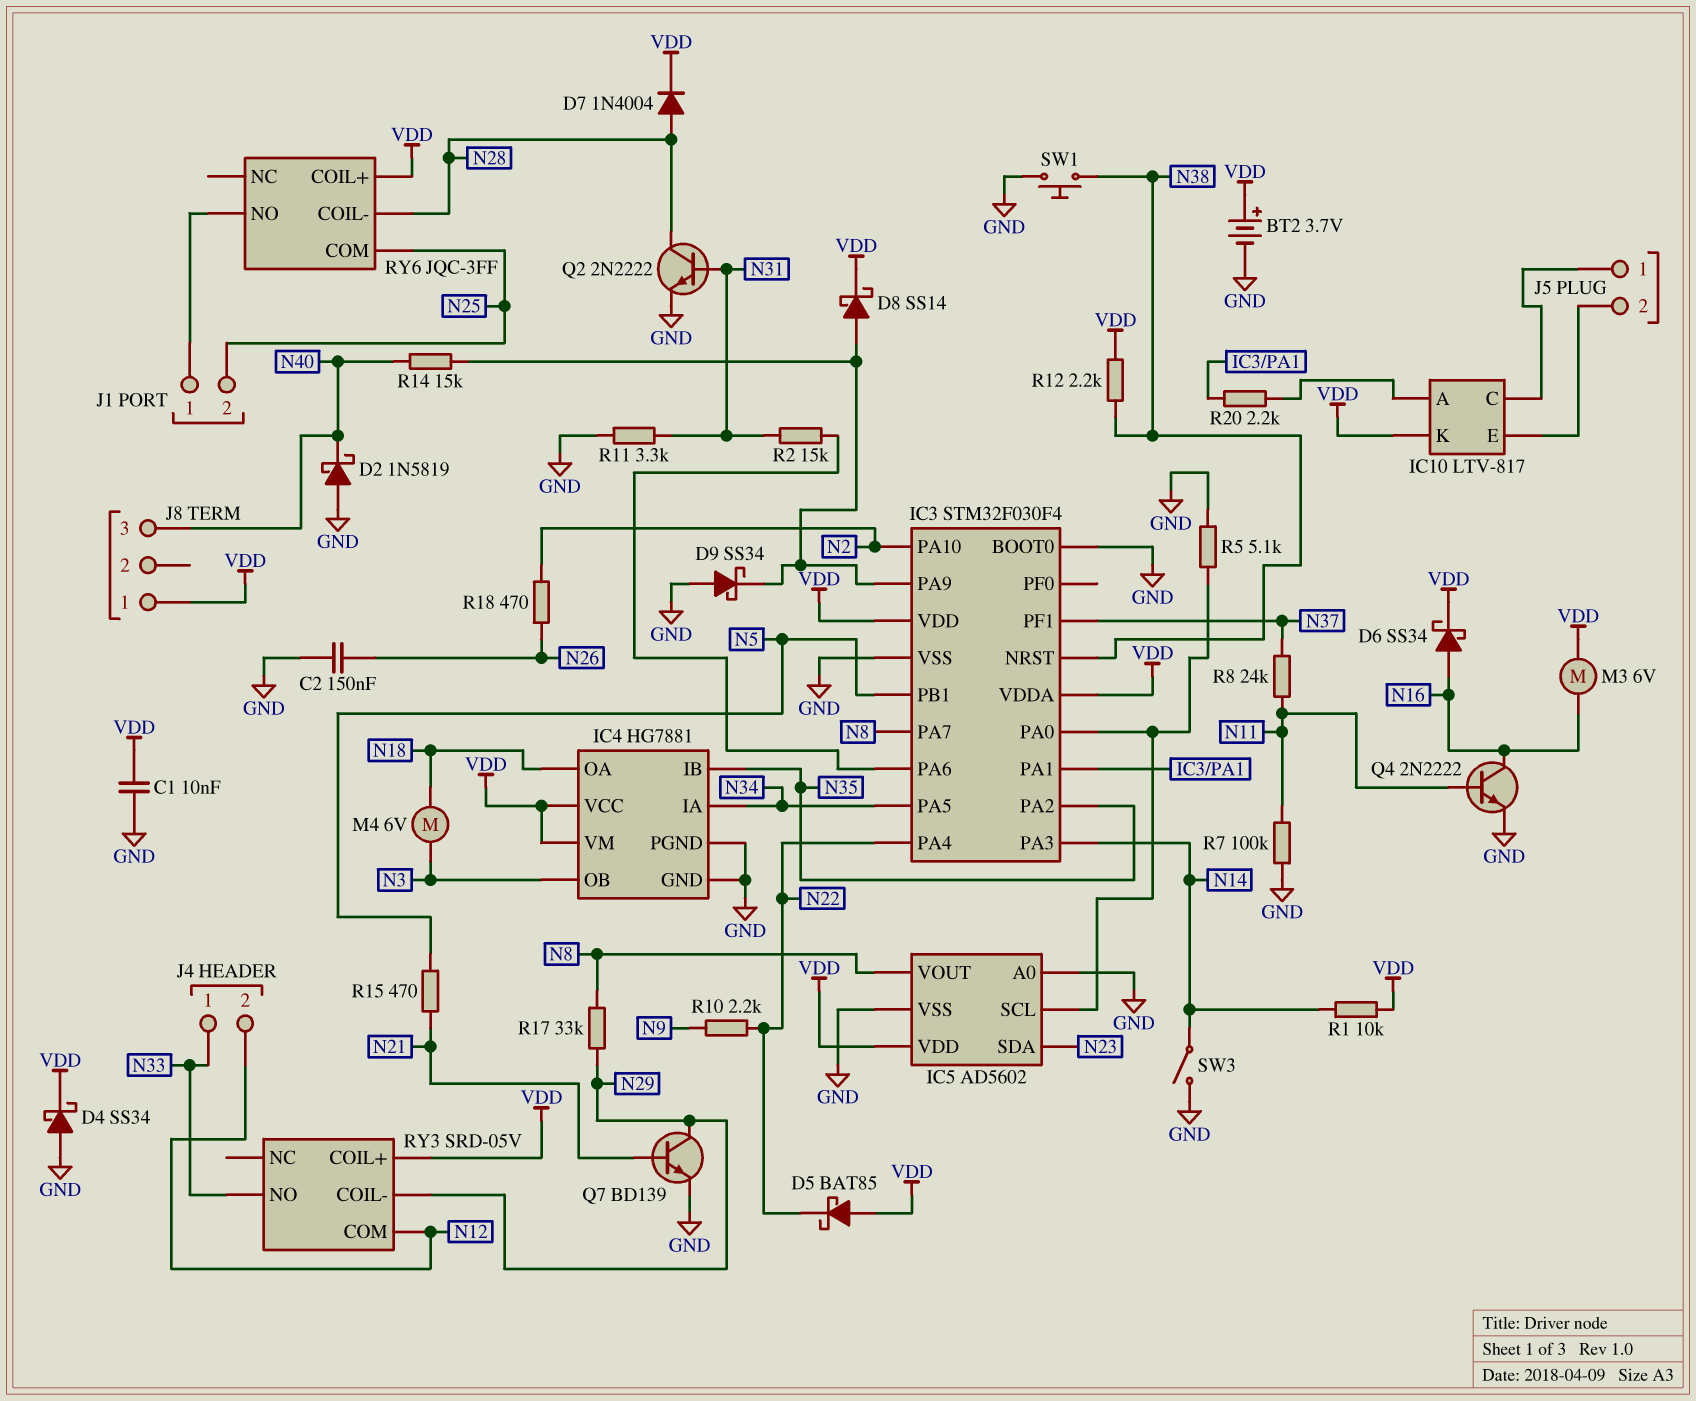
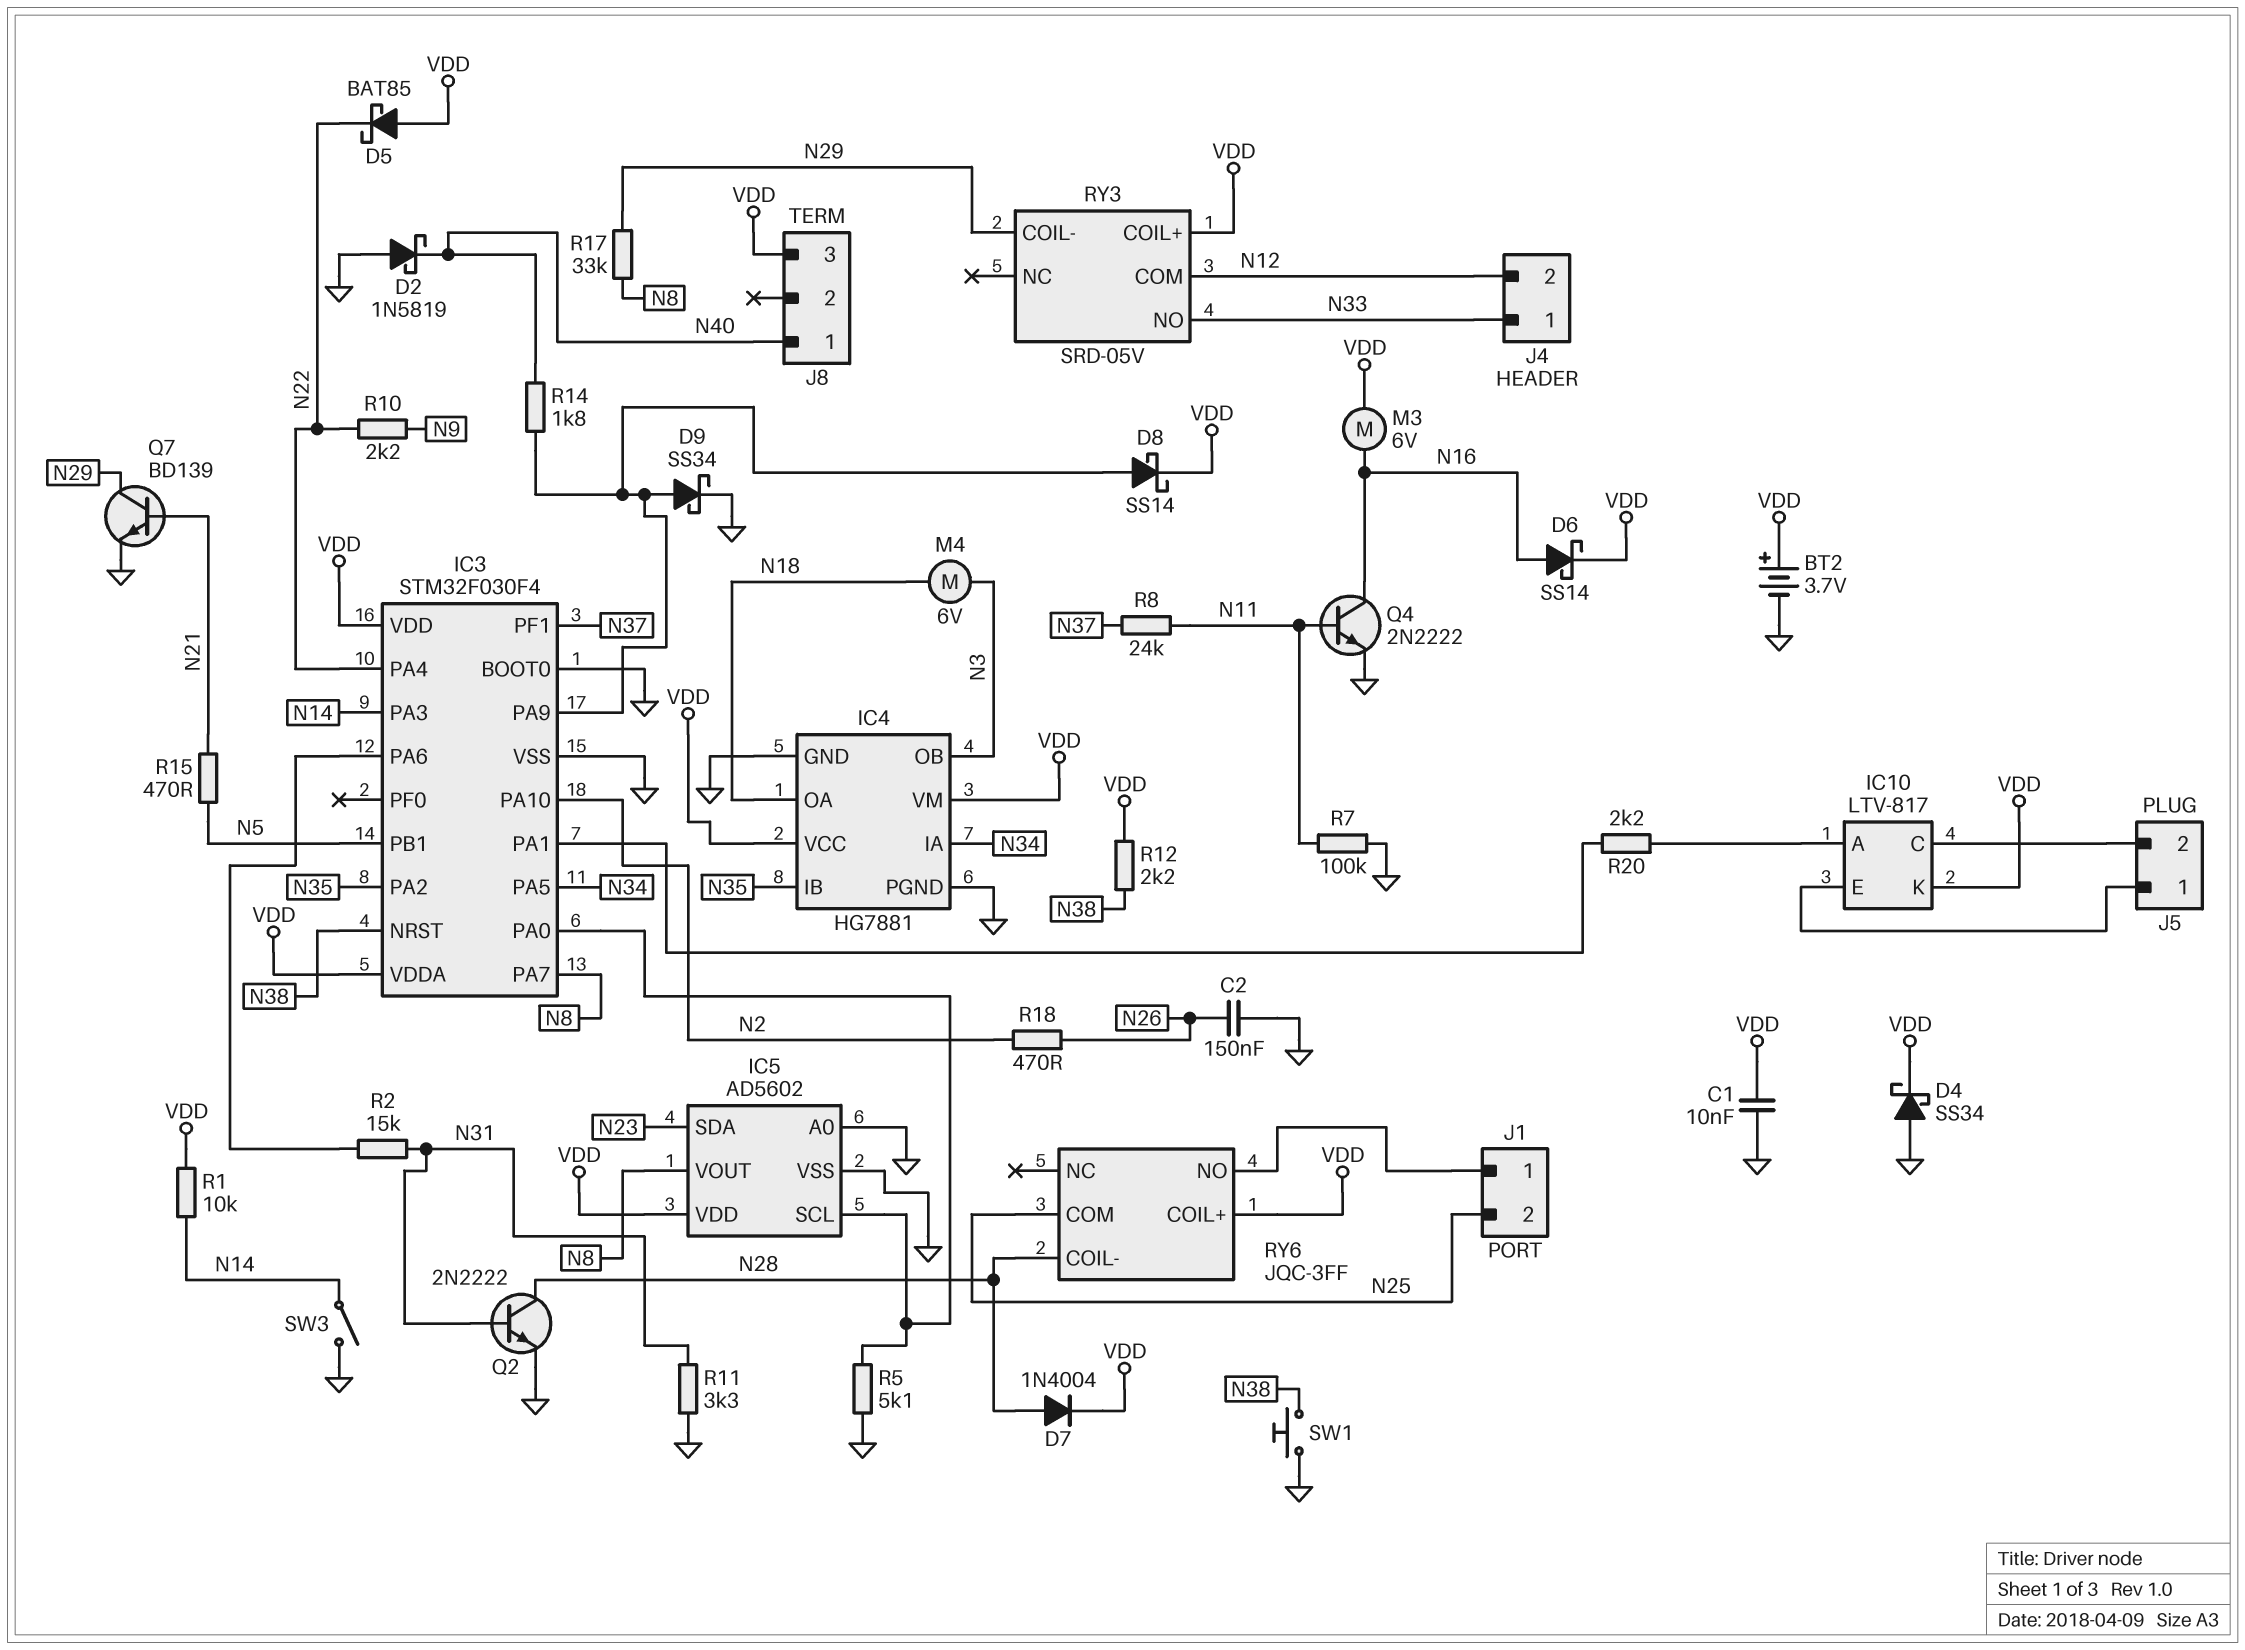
D6: schottky SS34 (A N16, K VDD) -> schottky SS14 (A N16, K VDD)
D9: schottky SS34 (A GND, K IC3/PA9) -> schottky SS34 (A IC3/PA9, K GND)
J5 pin 1: IC10/C -> IC10/E
J5 pin 2: IC10/E -> IC10/C
J8 pin 1: VDD -> N40
J8 pin 3: N40 -> VDD
R14: 15k (IC3/PA9, N40) -> 1.8k (IC3/PA9, N40)

